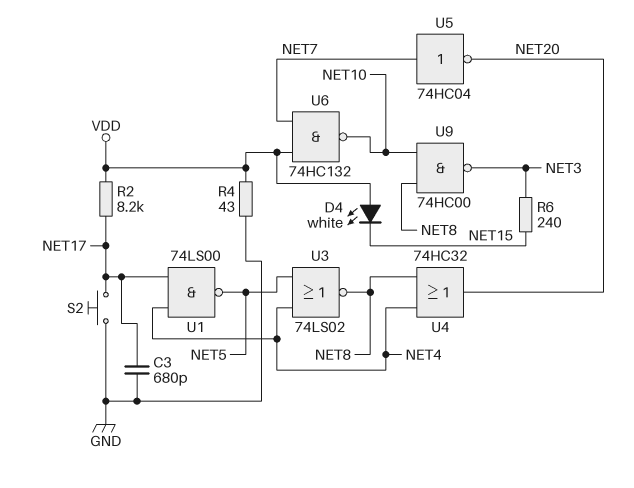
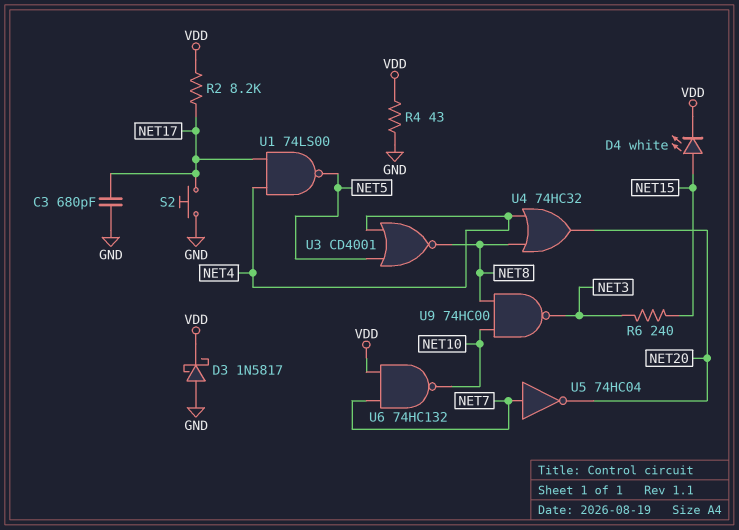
D3: none -> schottky 1N5817 (A GND, K VDD)
D4: LED white (A VDD, K NET15) -> LED white (A NET15, K VDD)
U3: NOR 74LS02 (in NET4, in NET5, out NET8) -> NOR CD4001 (in NET4, in NET5, out NET8)

